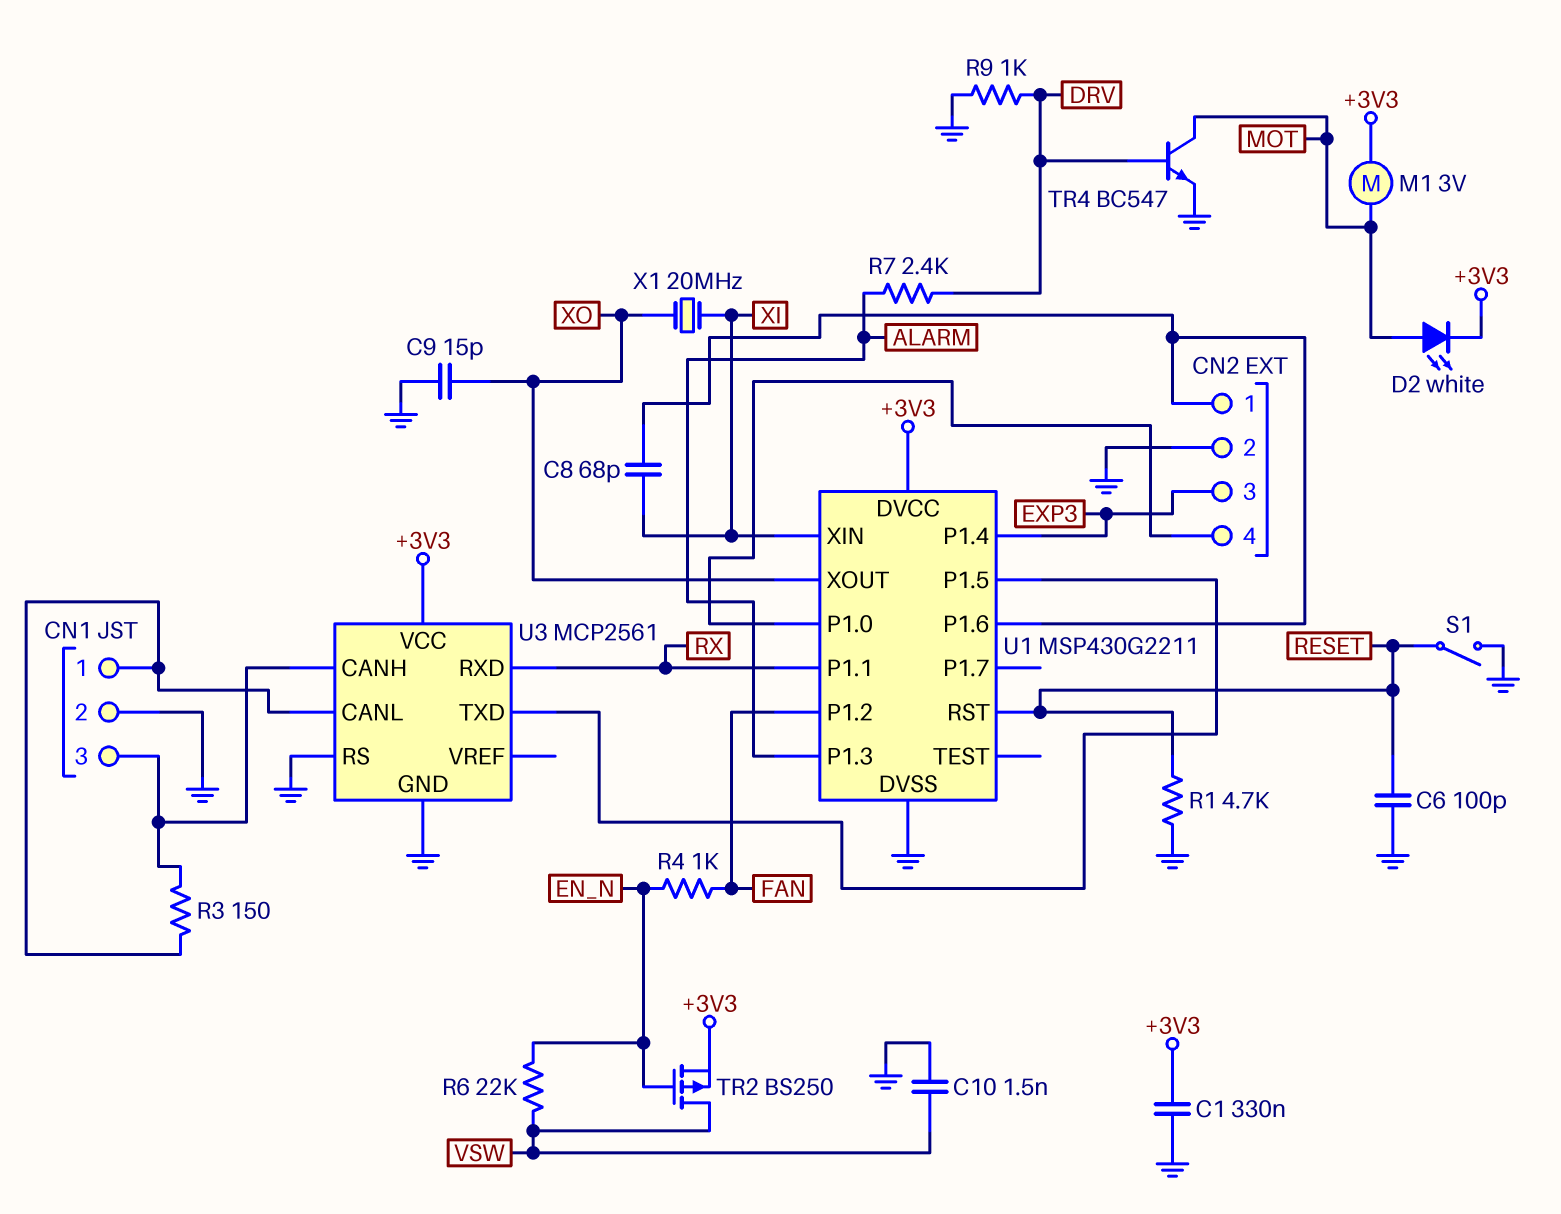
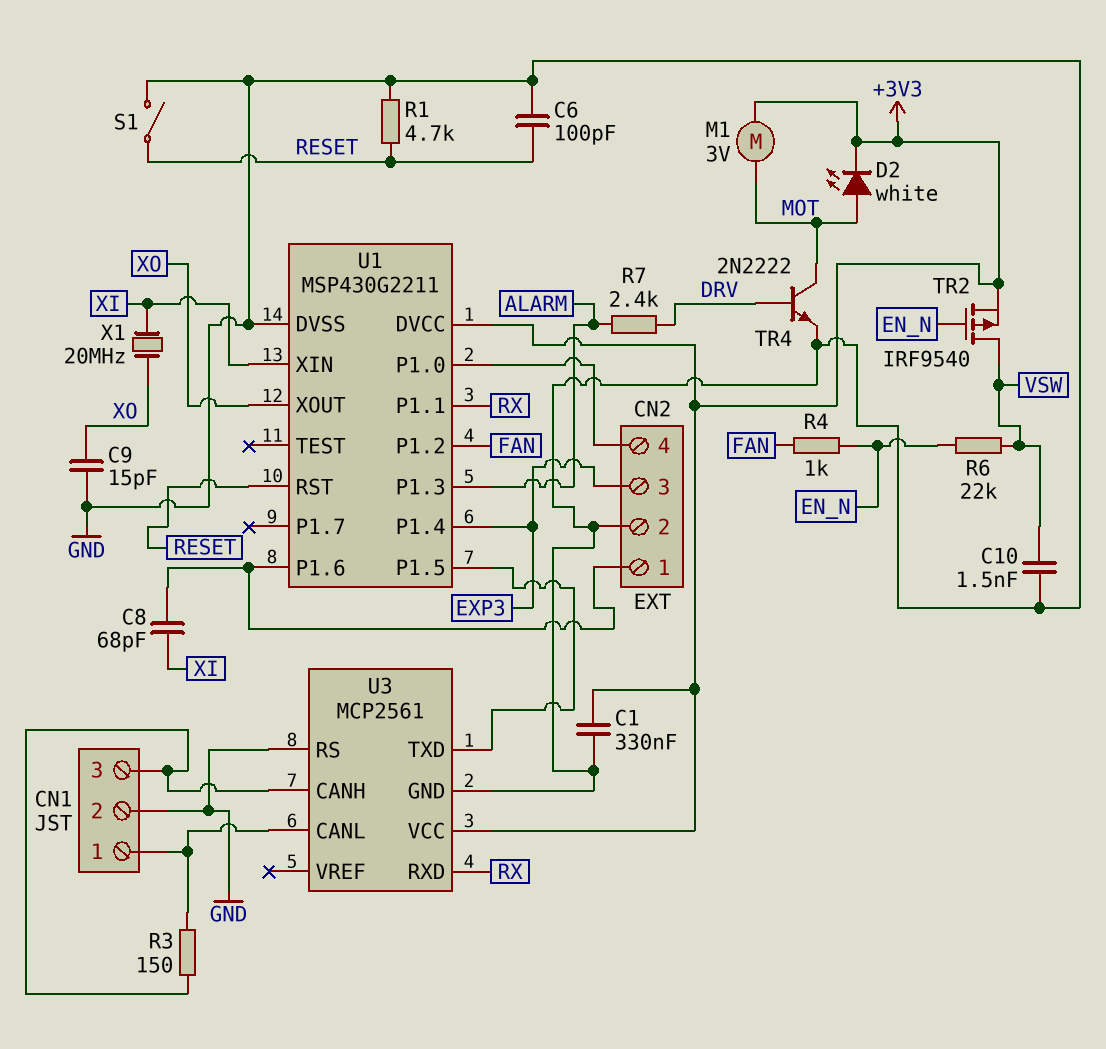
R9: 1k (DRV, GND) -> none
TR2: PMOS BS250 (G EN_N, D VSW, S +3V3) -> PMOS IRF9540 (G EN_N, D VSW, S +3V3)
TR4: NPN BC547 (B DRV, C MOT, E GND) -> NPN 2N2222 (B DRV, C MOT, E GND)

